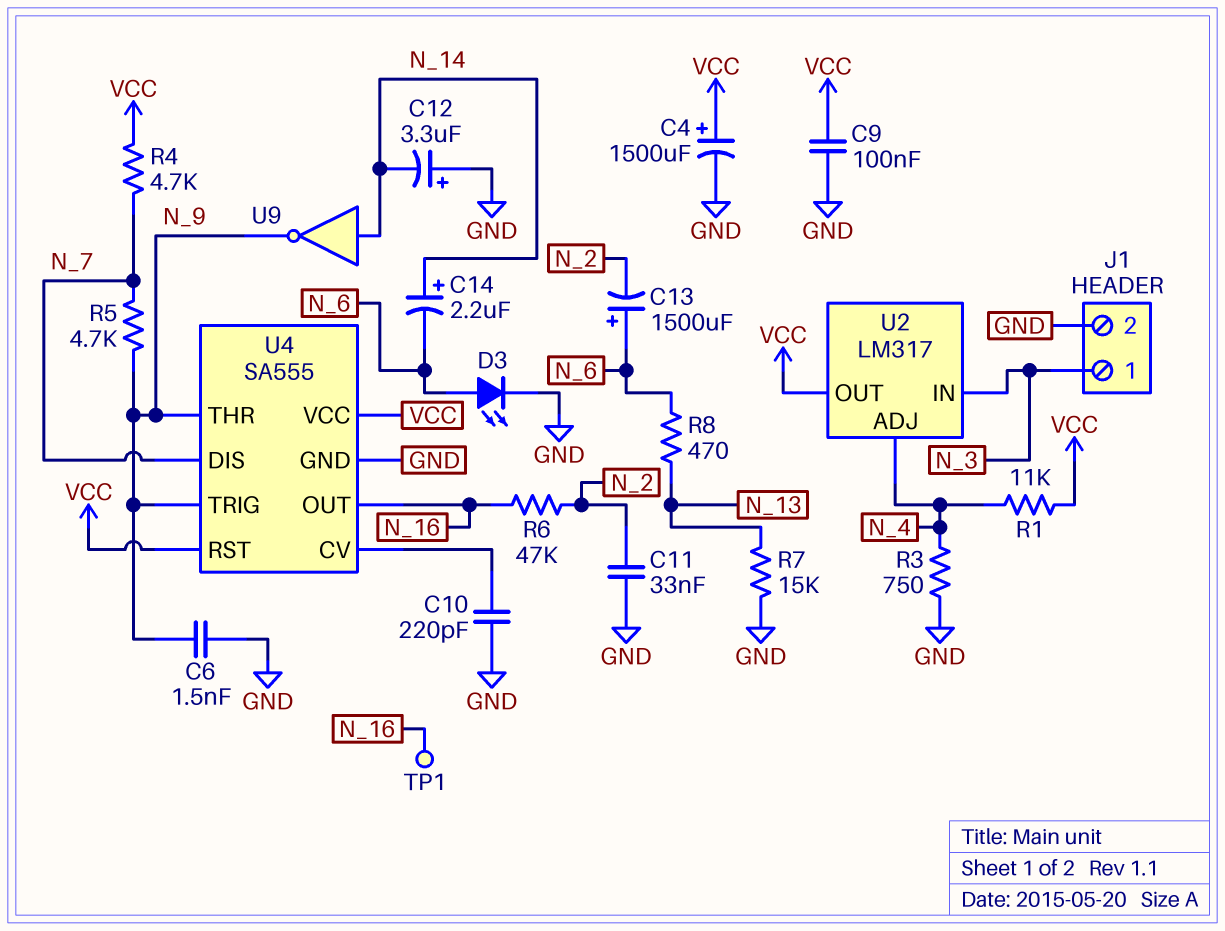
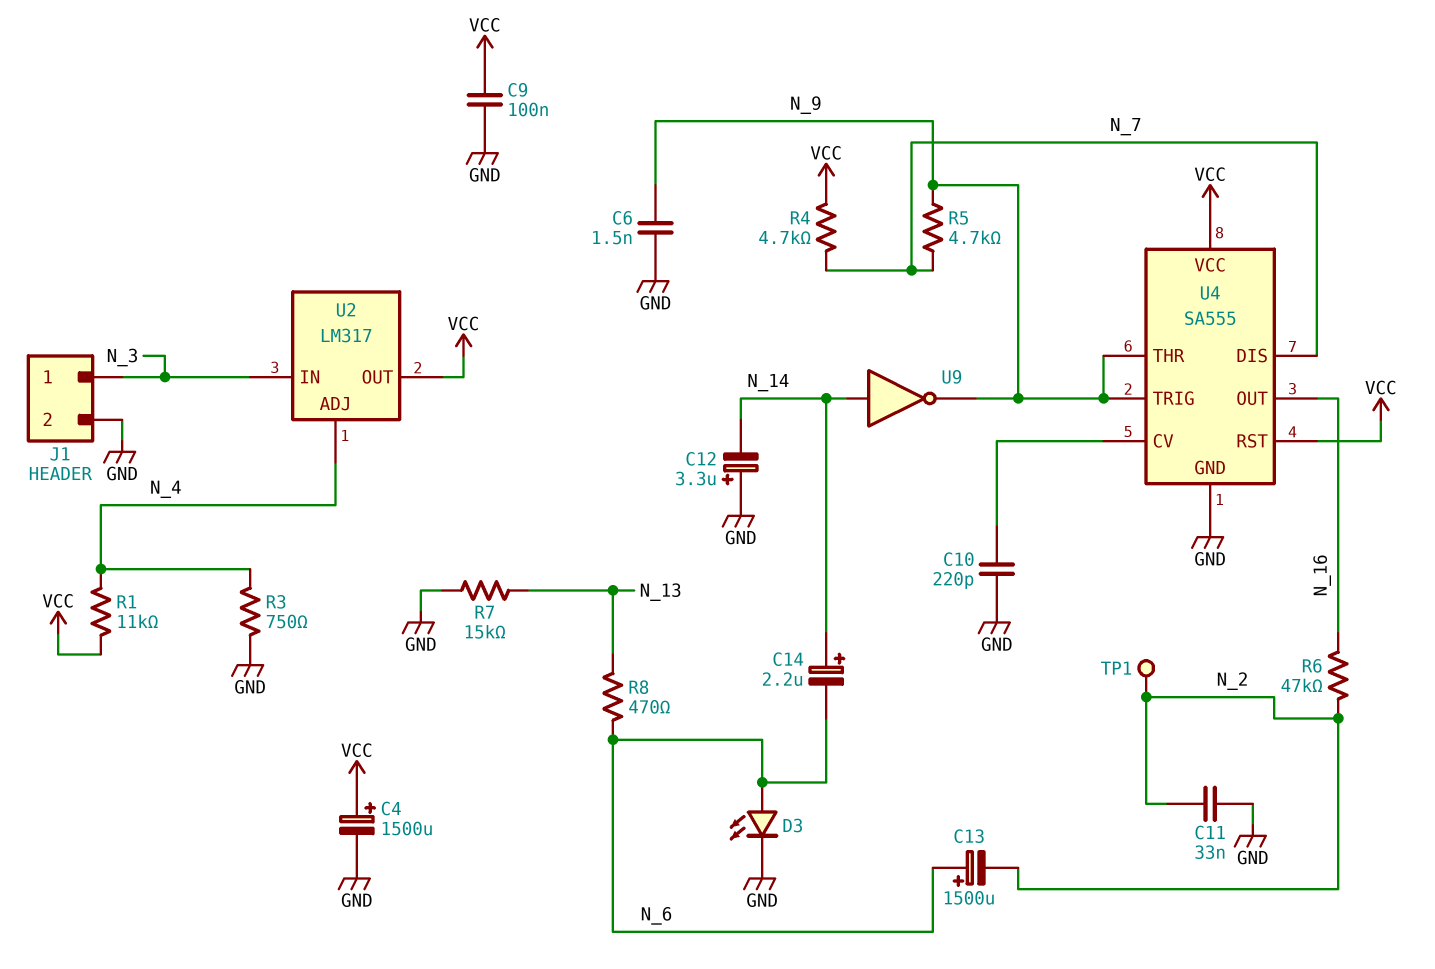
TP1: test point (N_16) -> test point (N_2)

